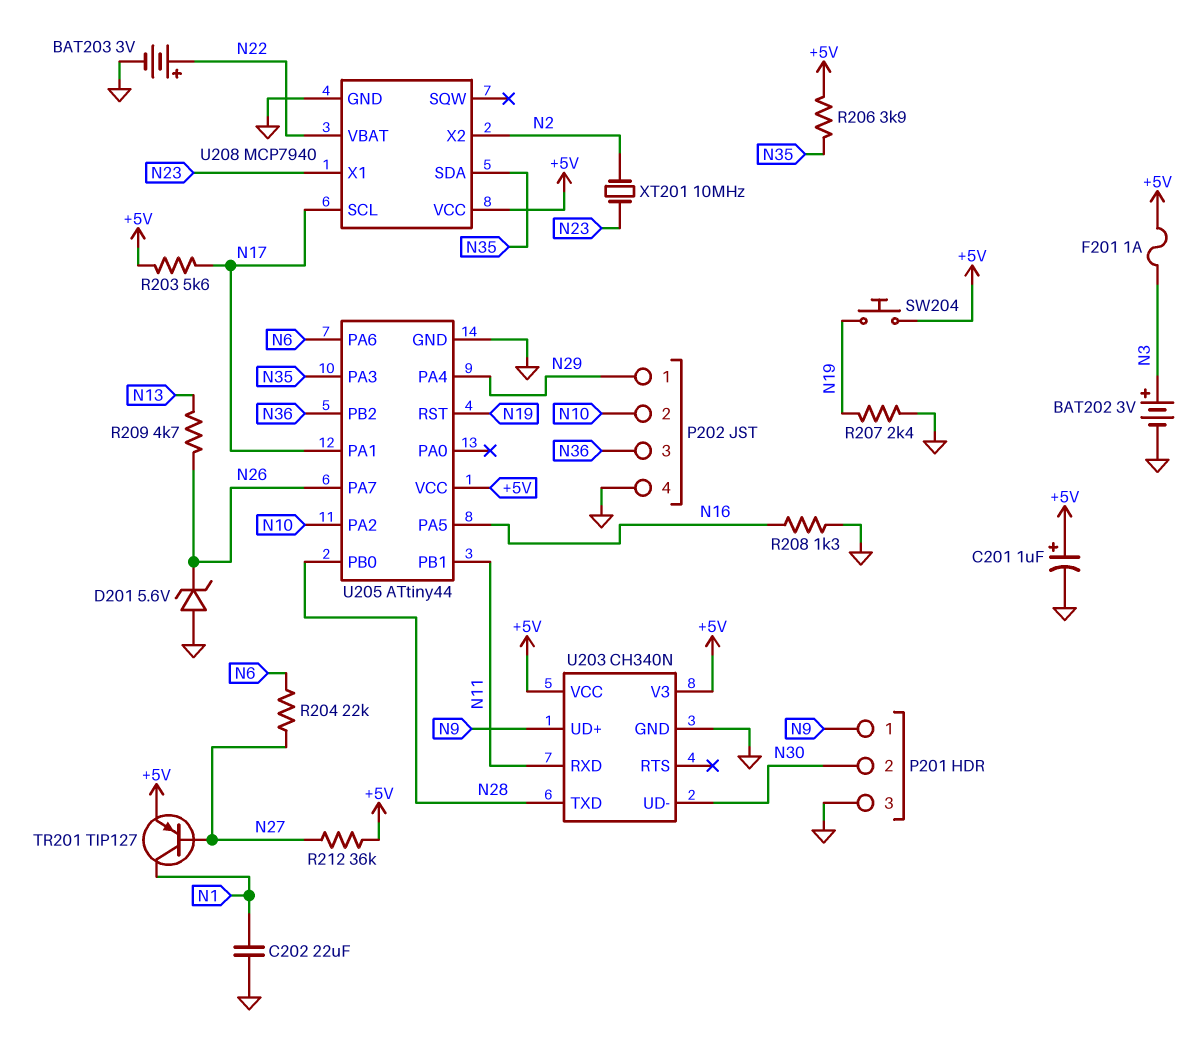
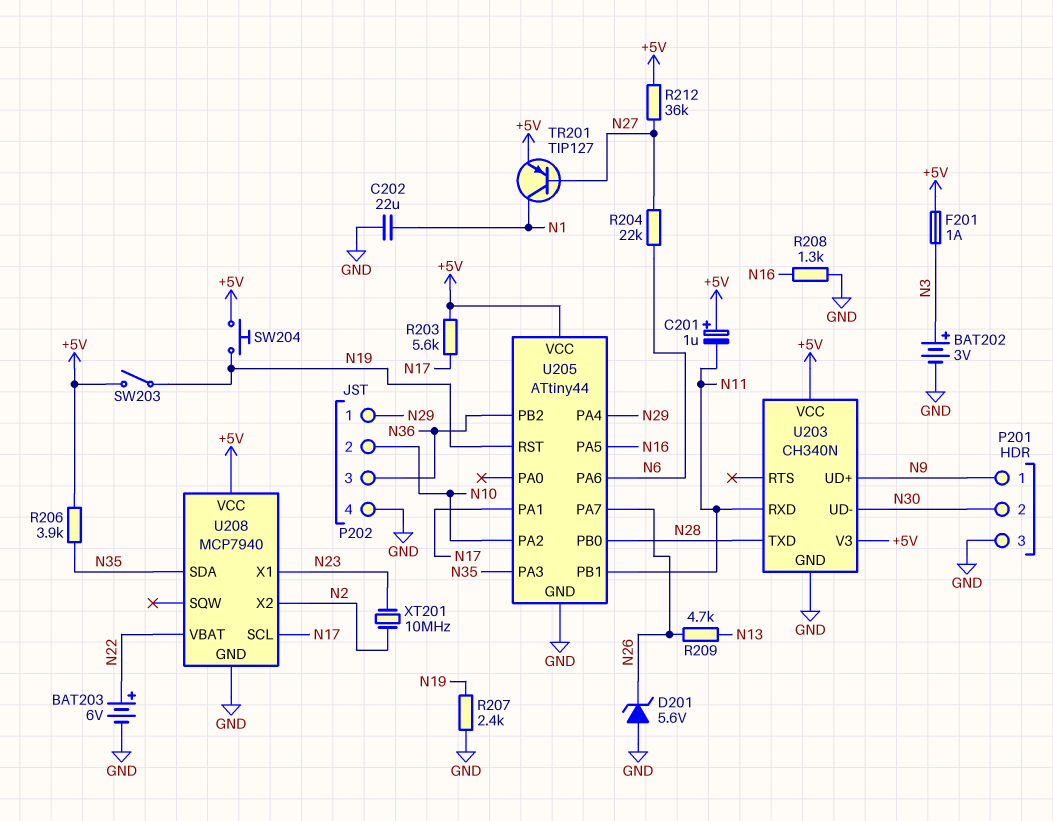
BAT203: 3V (plus N22, minus GND) -> 6V (plus N22, minus GND)
C201: 1uF (plus +5V, minus GND) -> 1uF (plus +5V, minus N11)
SW203: none -> switch (+5V, N19)

